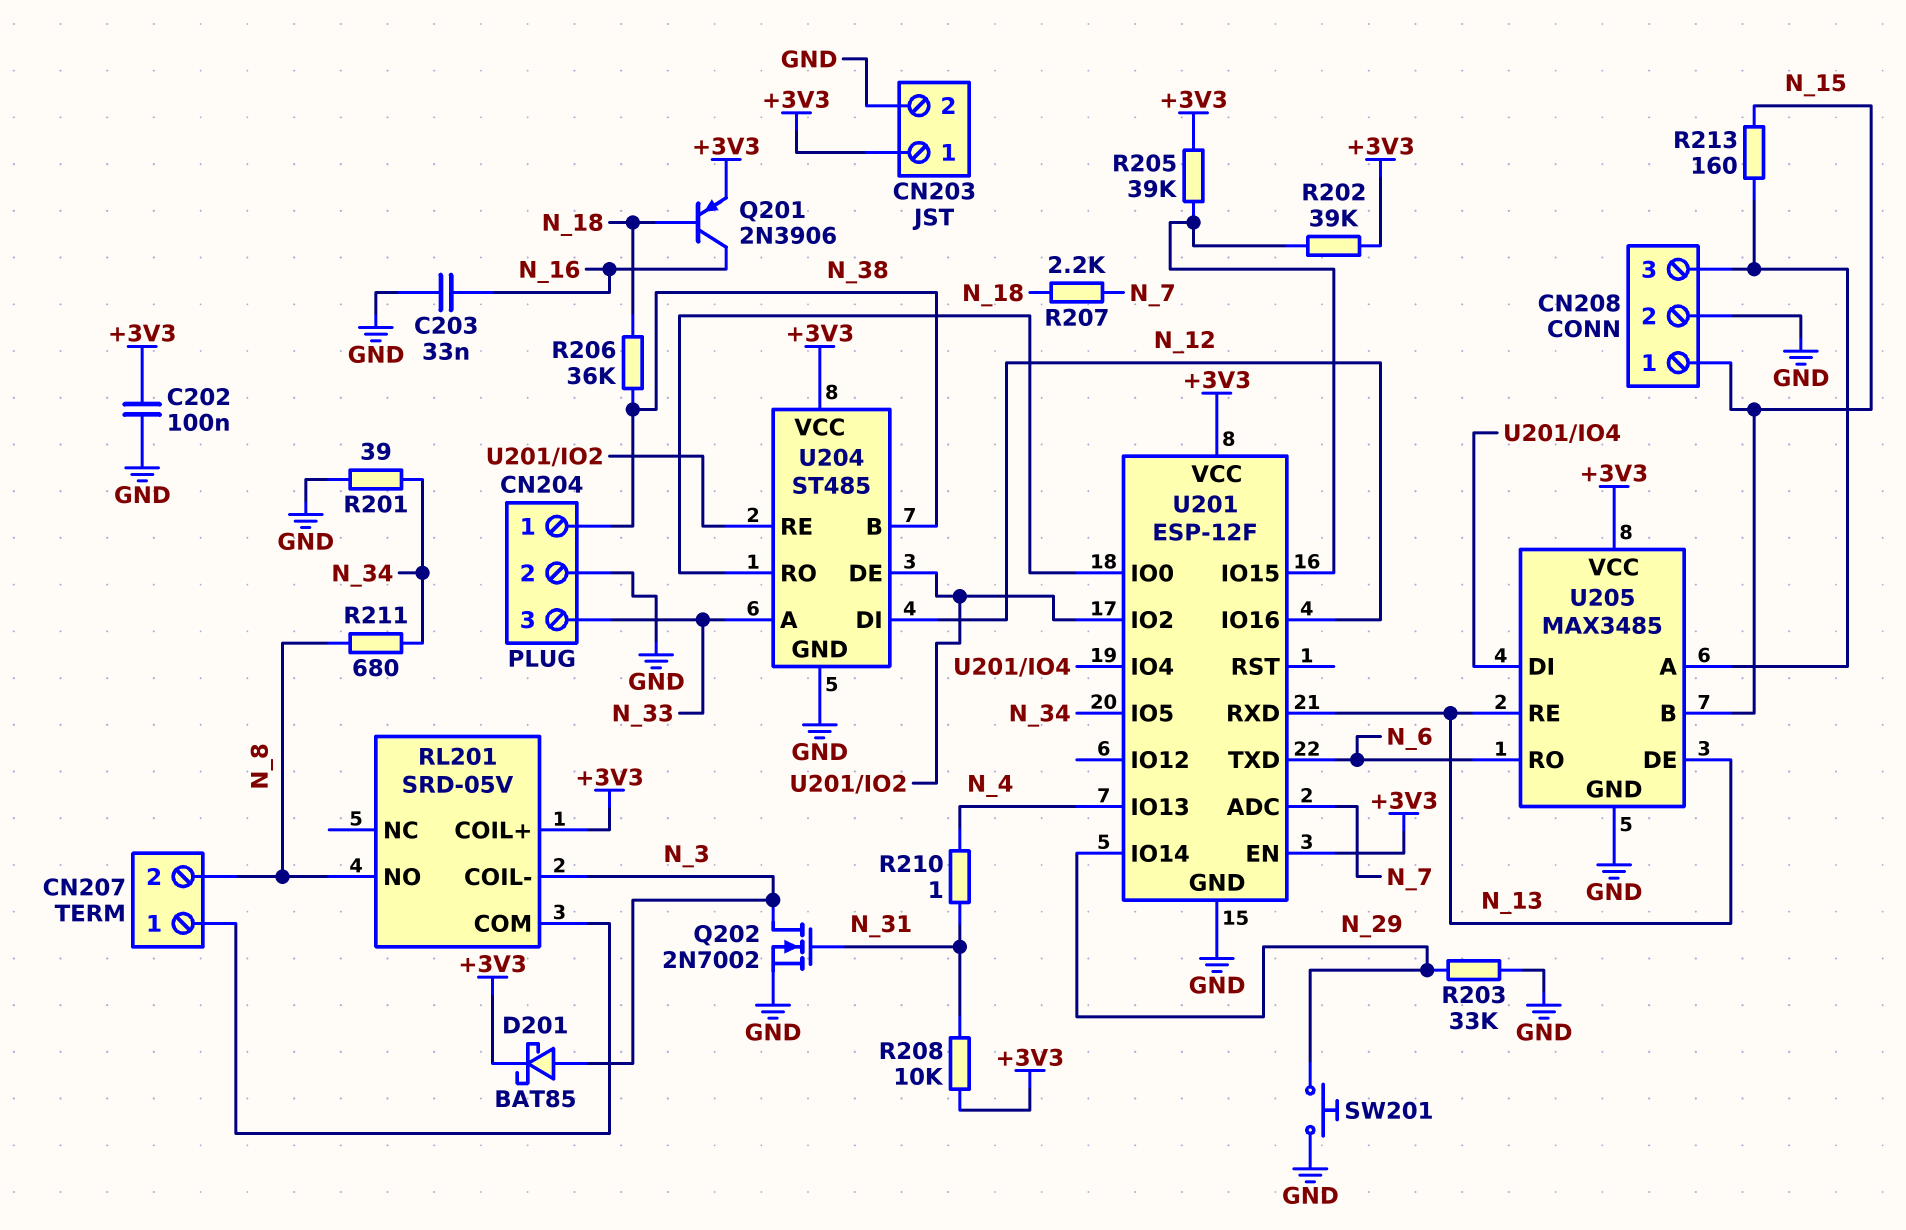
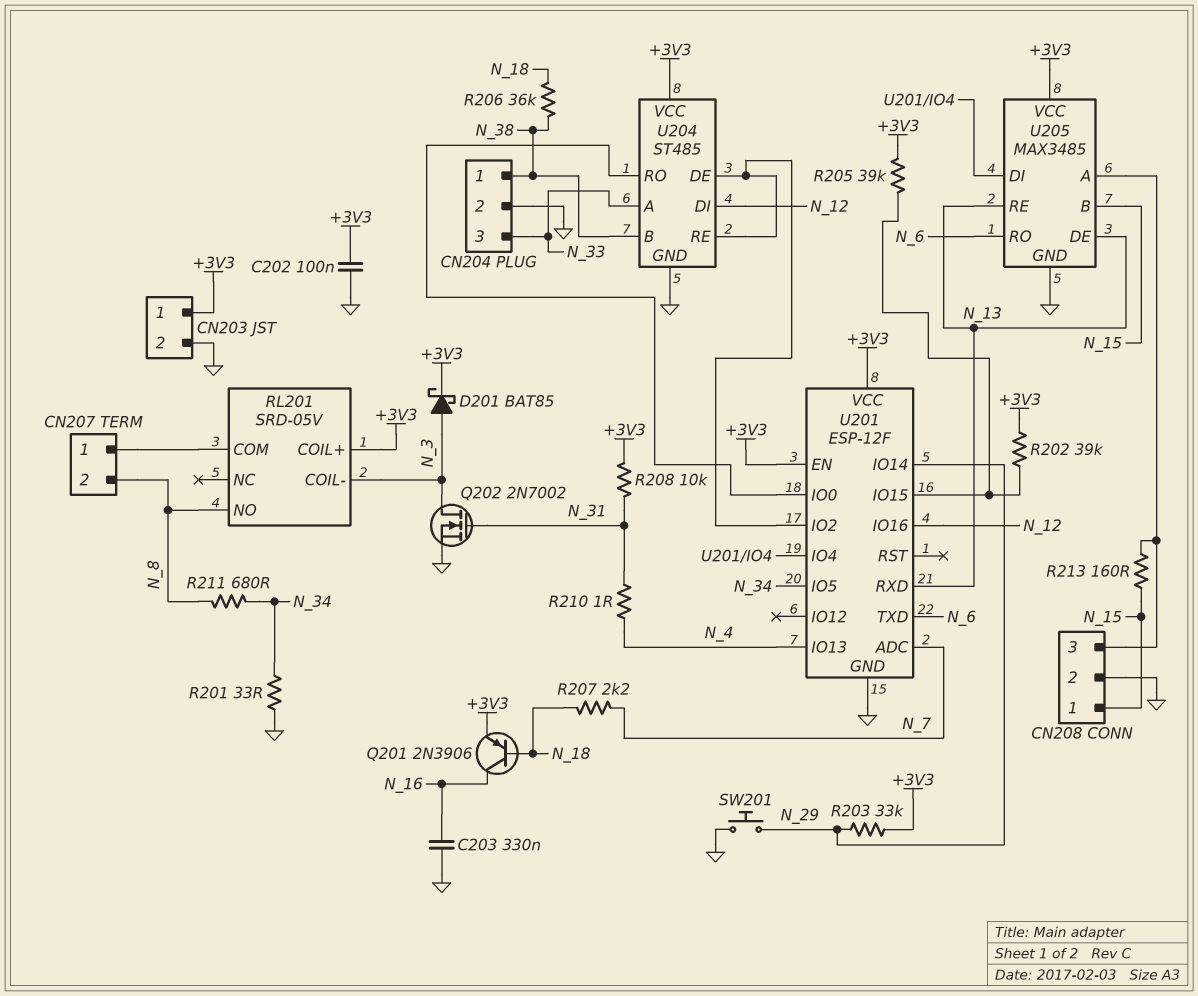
C203: 33nF (GND, N_16) -> 330nF (GND, N_16)
R201: 39 (GND, N_34) -> 33 (GND, N_34)
R203: 33k (GND, N_29) -> 33k (+3V3, N_29)

